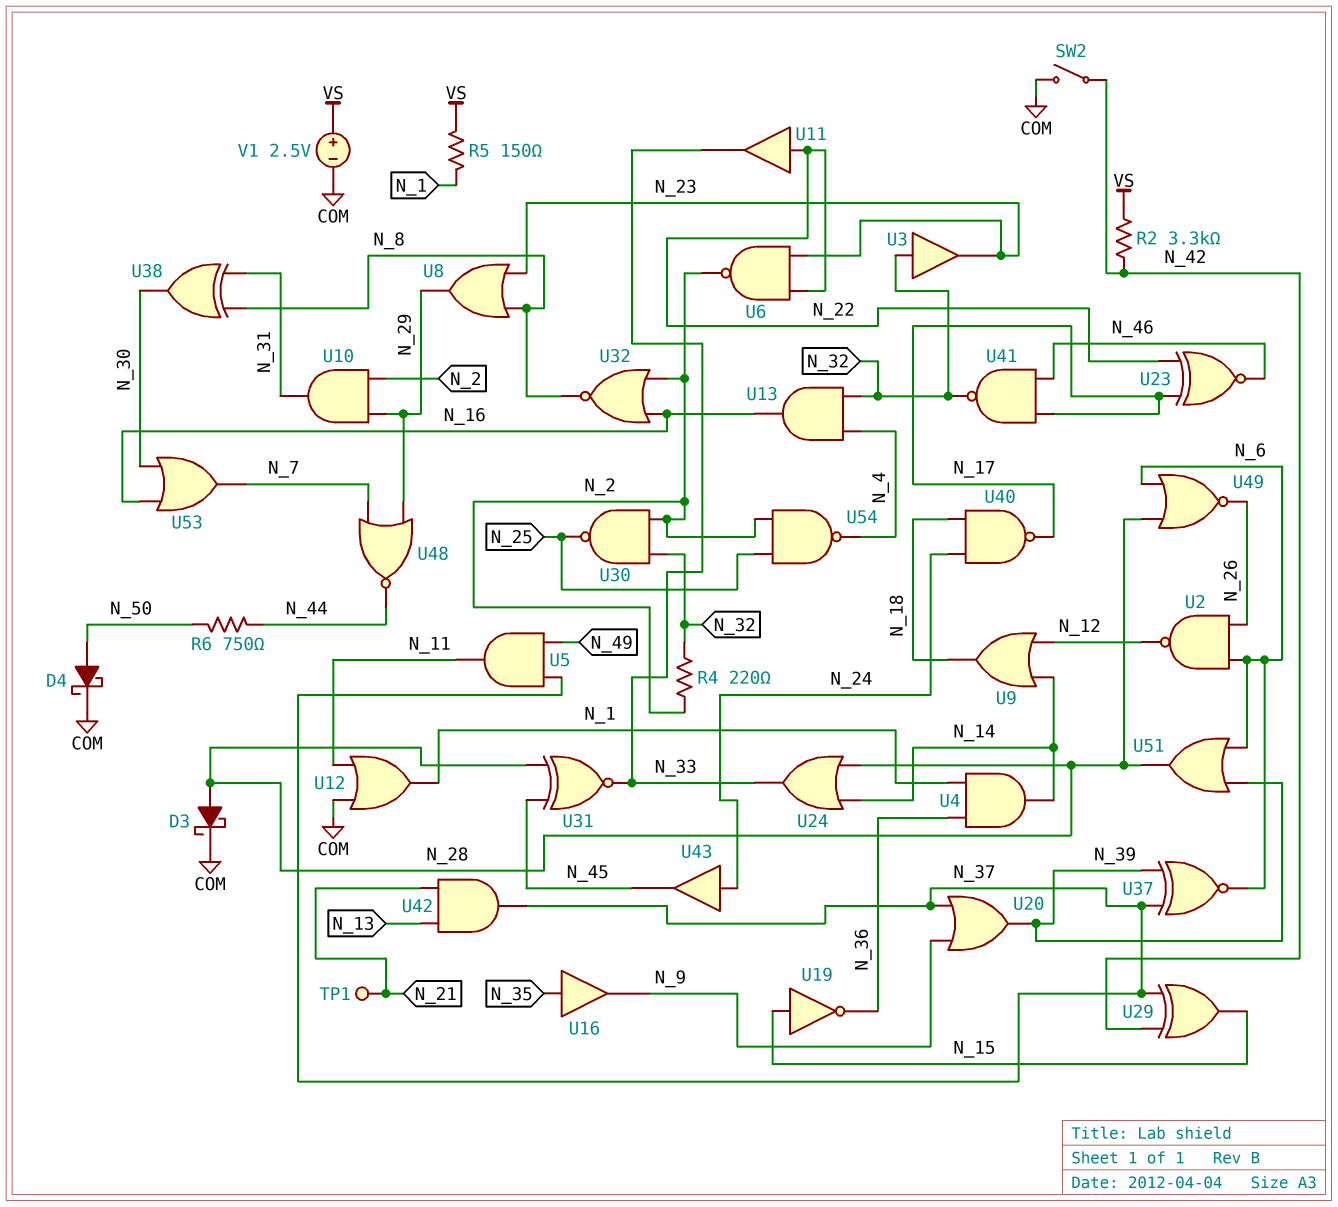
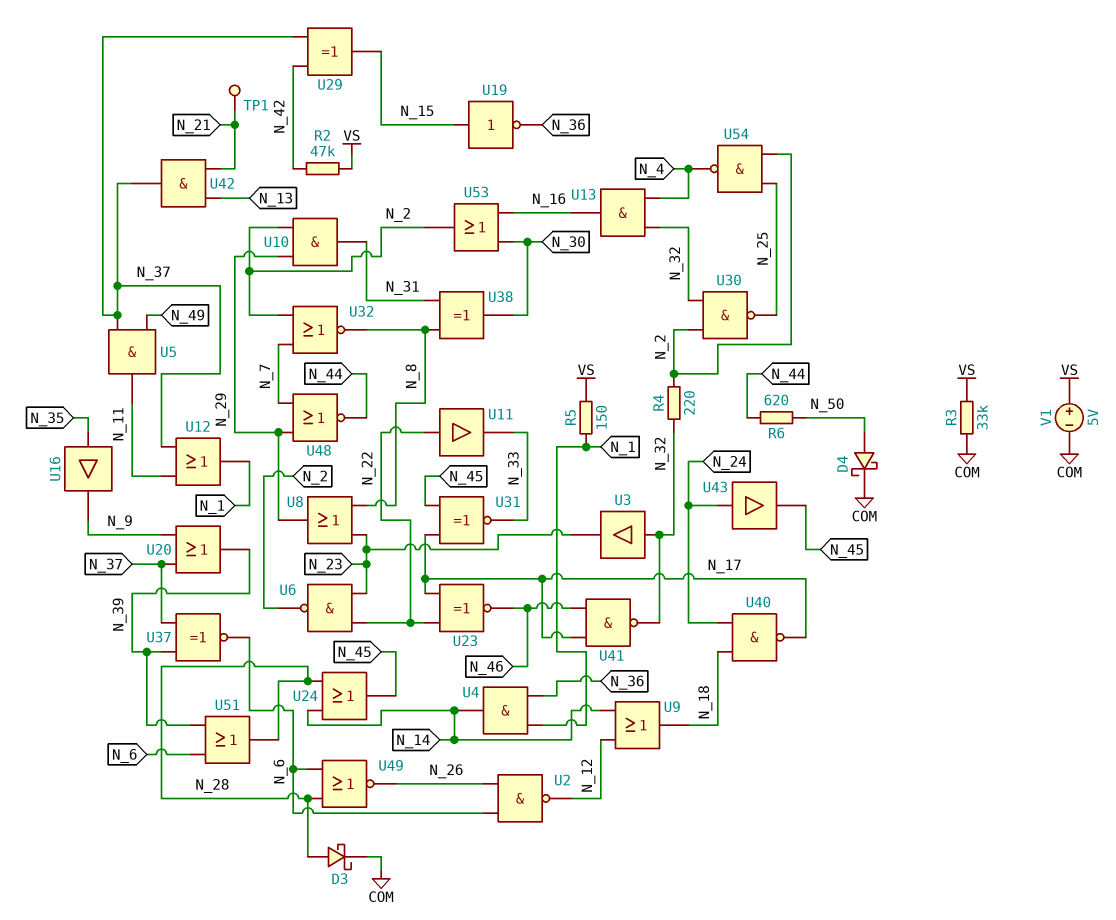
R2: 3.3k (N_42, VS) -> 47k (N_42, VS)
R3: none -> 33k (COM, VS)
R6: 750 (N_44, N_50) -> 620 (N_44, N_50)
SW2: switch (COM, N_42) -> none
U12: OR (in COM, in N_11, out N_1) -> OR (in N_11, in N_37, out N_1)
U24: OR (in N_14, in N_28, out N_33) -> OR (in N_14, in N_28, out N_45)
U31: XNOR (in N_28, in N_45, out N_33) -> XNOR (in N_17, in N_45, out N_33)
U32: NOR (in N_2, in N_16, out N_8) -> NOR (in N_2, in N_7, out N_8)
U53: OR (in N_16, in N_30, out N_7) -> OR (in N_16, in N_30, out N_2)
V1: 2.5V (plus VS, minus COM) -> 5V (plus VS, minus COM)

